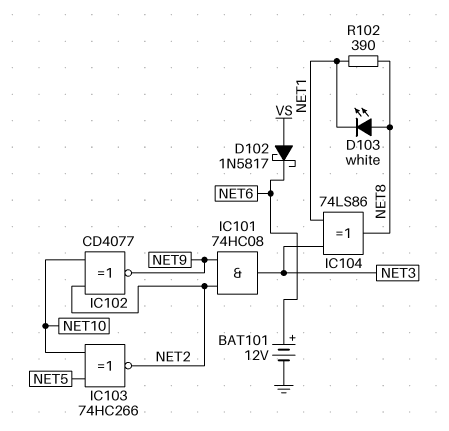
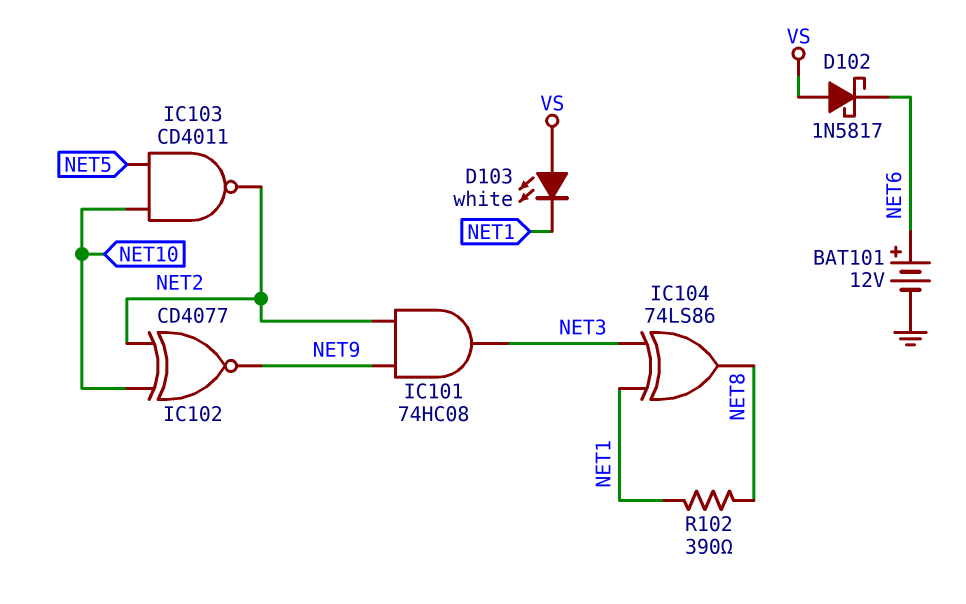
D103: LED white (A NET8, K NET1) -> LED white (A VS, K NET1)
IC103: XNOR 74HC266 (in NET5, in NET10, out NET2) -> NAND CD4011 (in NET5, in NET10, out NET2)

